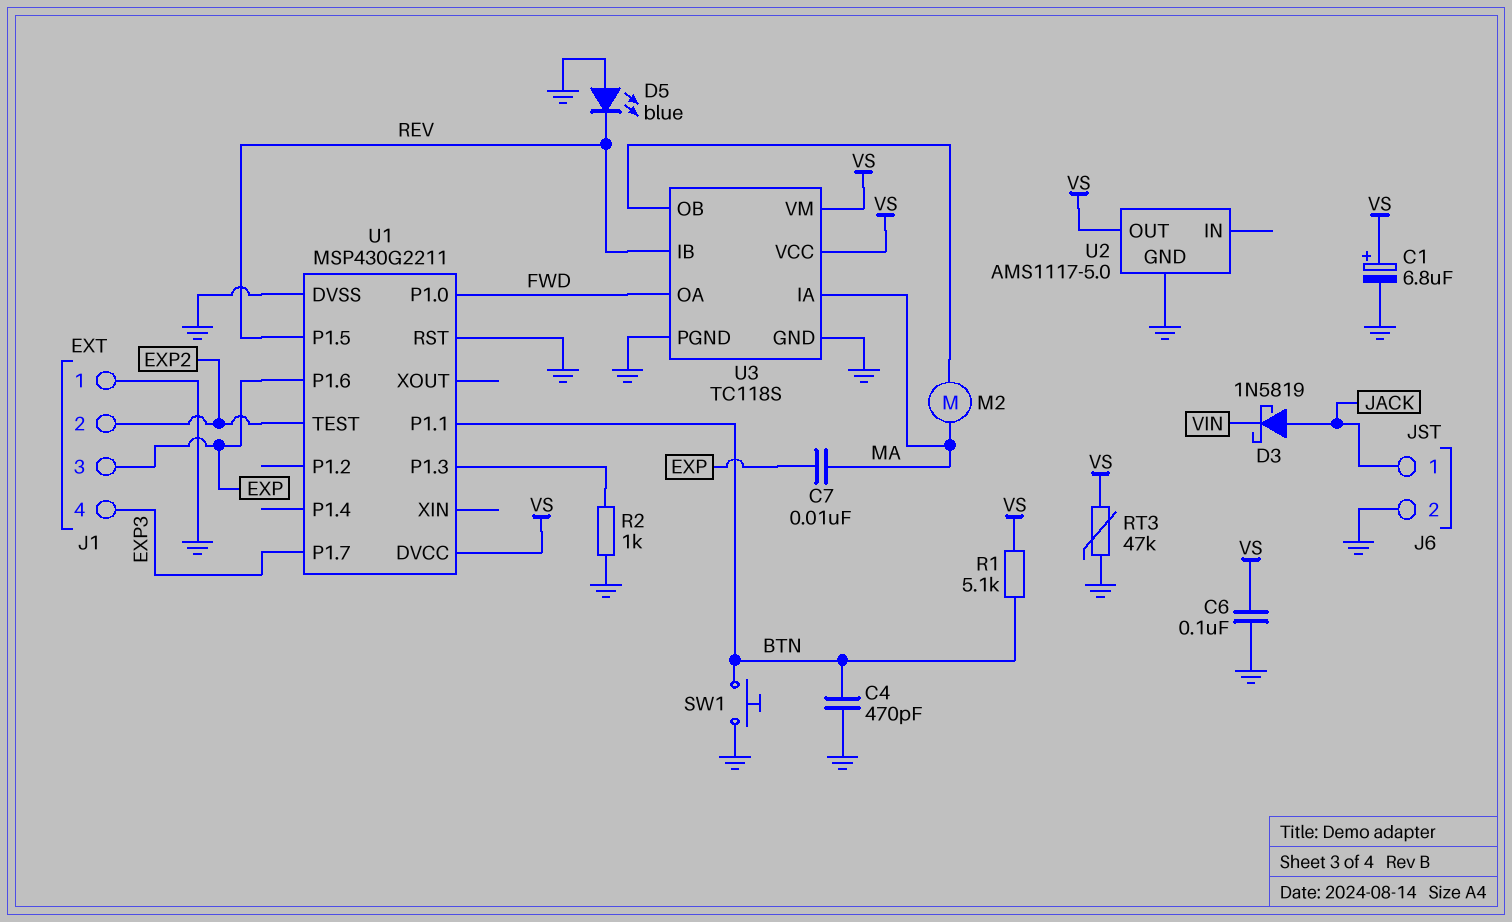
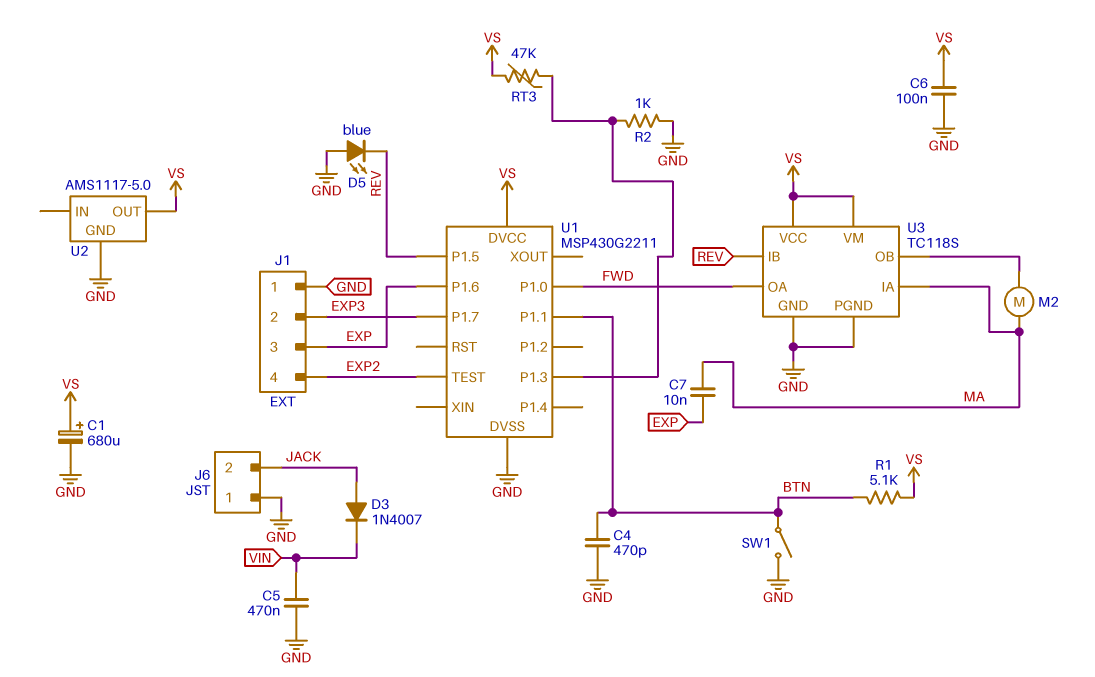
C1: 6.8uF (plus VS, minus GND) -> 680uF (plus VS, minus GND)
C5: none -> 470nF (GND, VIN)
D3: schottky 1N5819 (A JACK, K VIN) -> diode 1N4007 (A JACK, K VIN)
J1 pin 2: EXP2 -> EXP3
J1 pin 4: EXP3 -> EXP2
J6 pin 1: JACK -> GND
J6 pin 2: GND -> JACK
RT3: 47k (GND, VS) -> 47k (U1/P1.3, VS)
SW1: button (BTN, GND) -> switch (BTN, GND)
U1 pin RST: GND -> none

